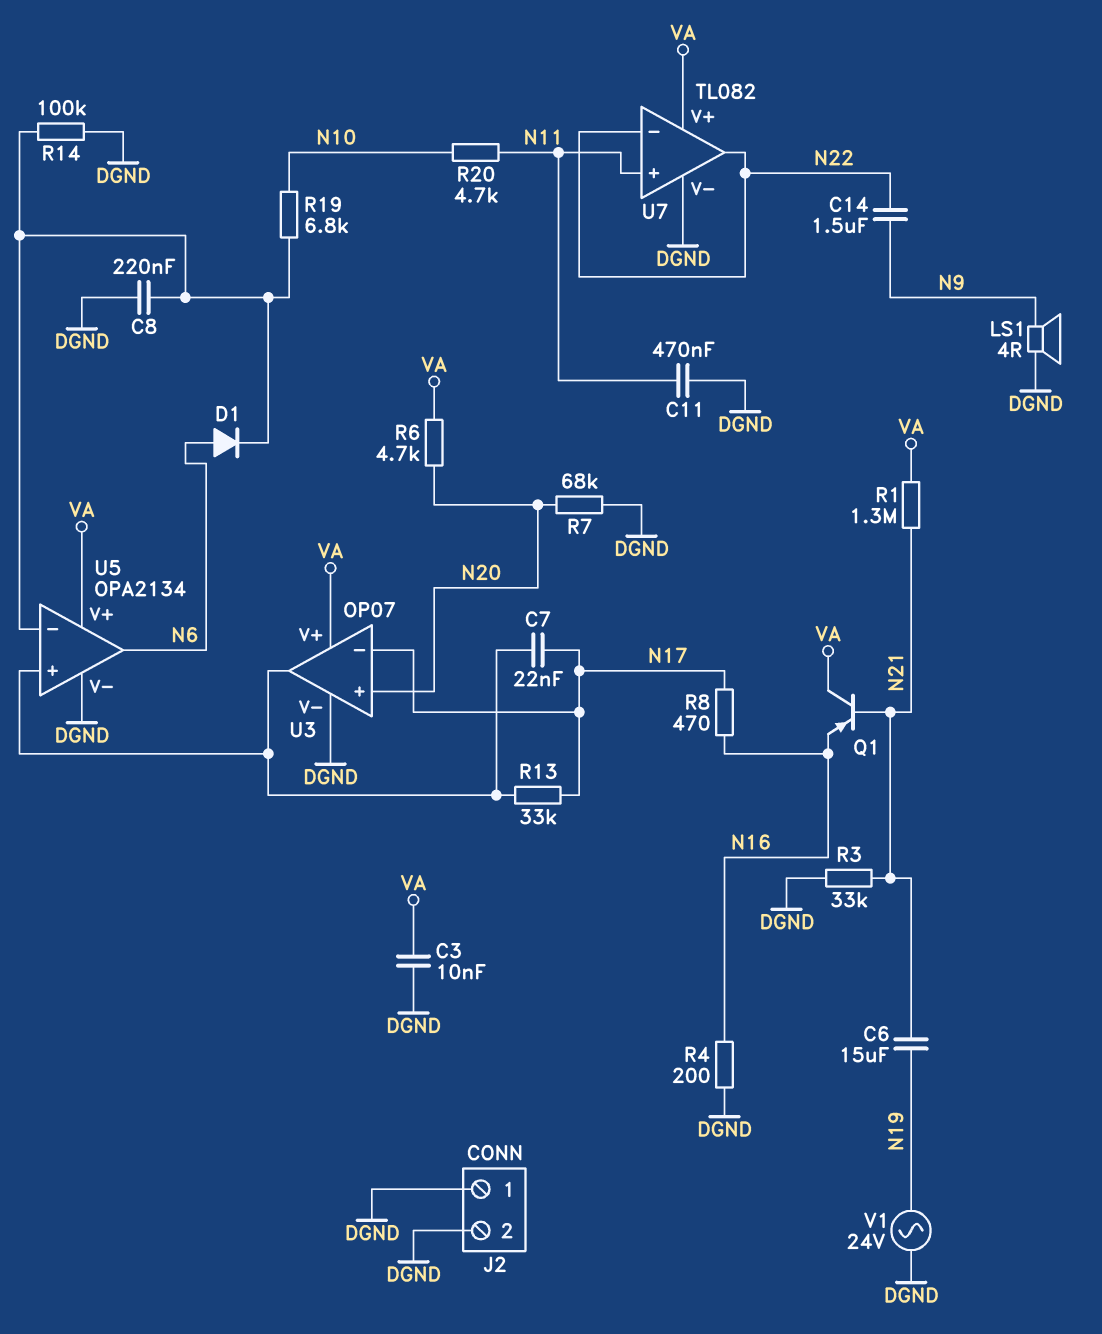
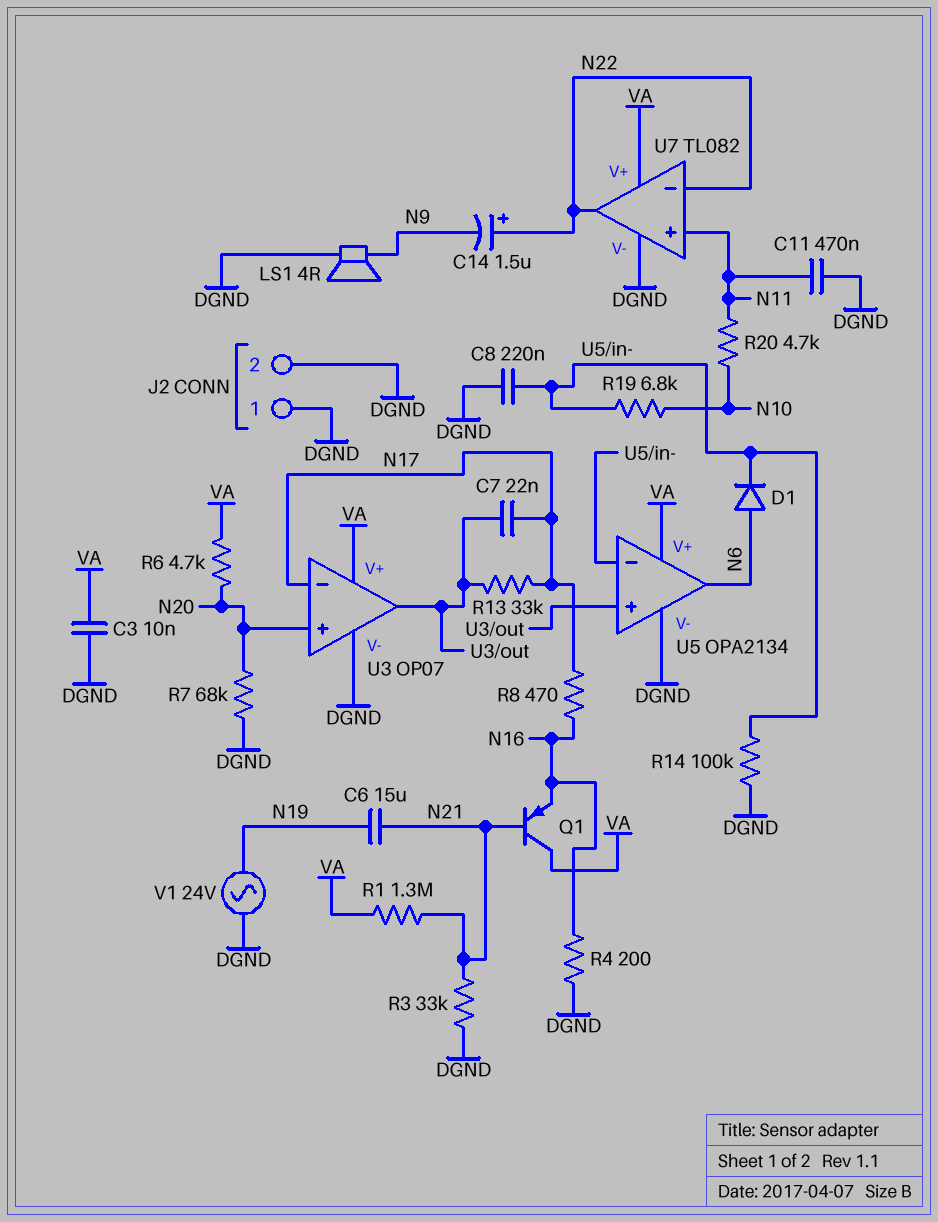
C14: 1.5uF (N9, N22) -> 1.5uF (plus N22, minus N9)

